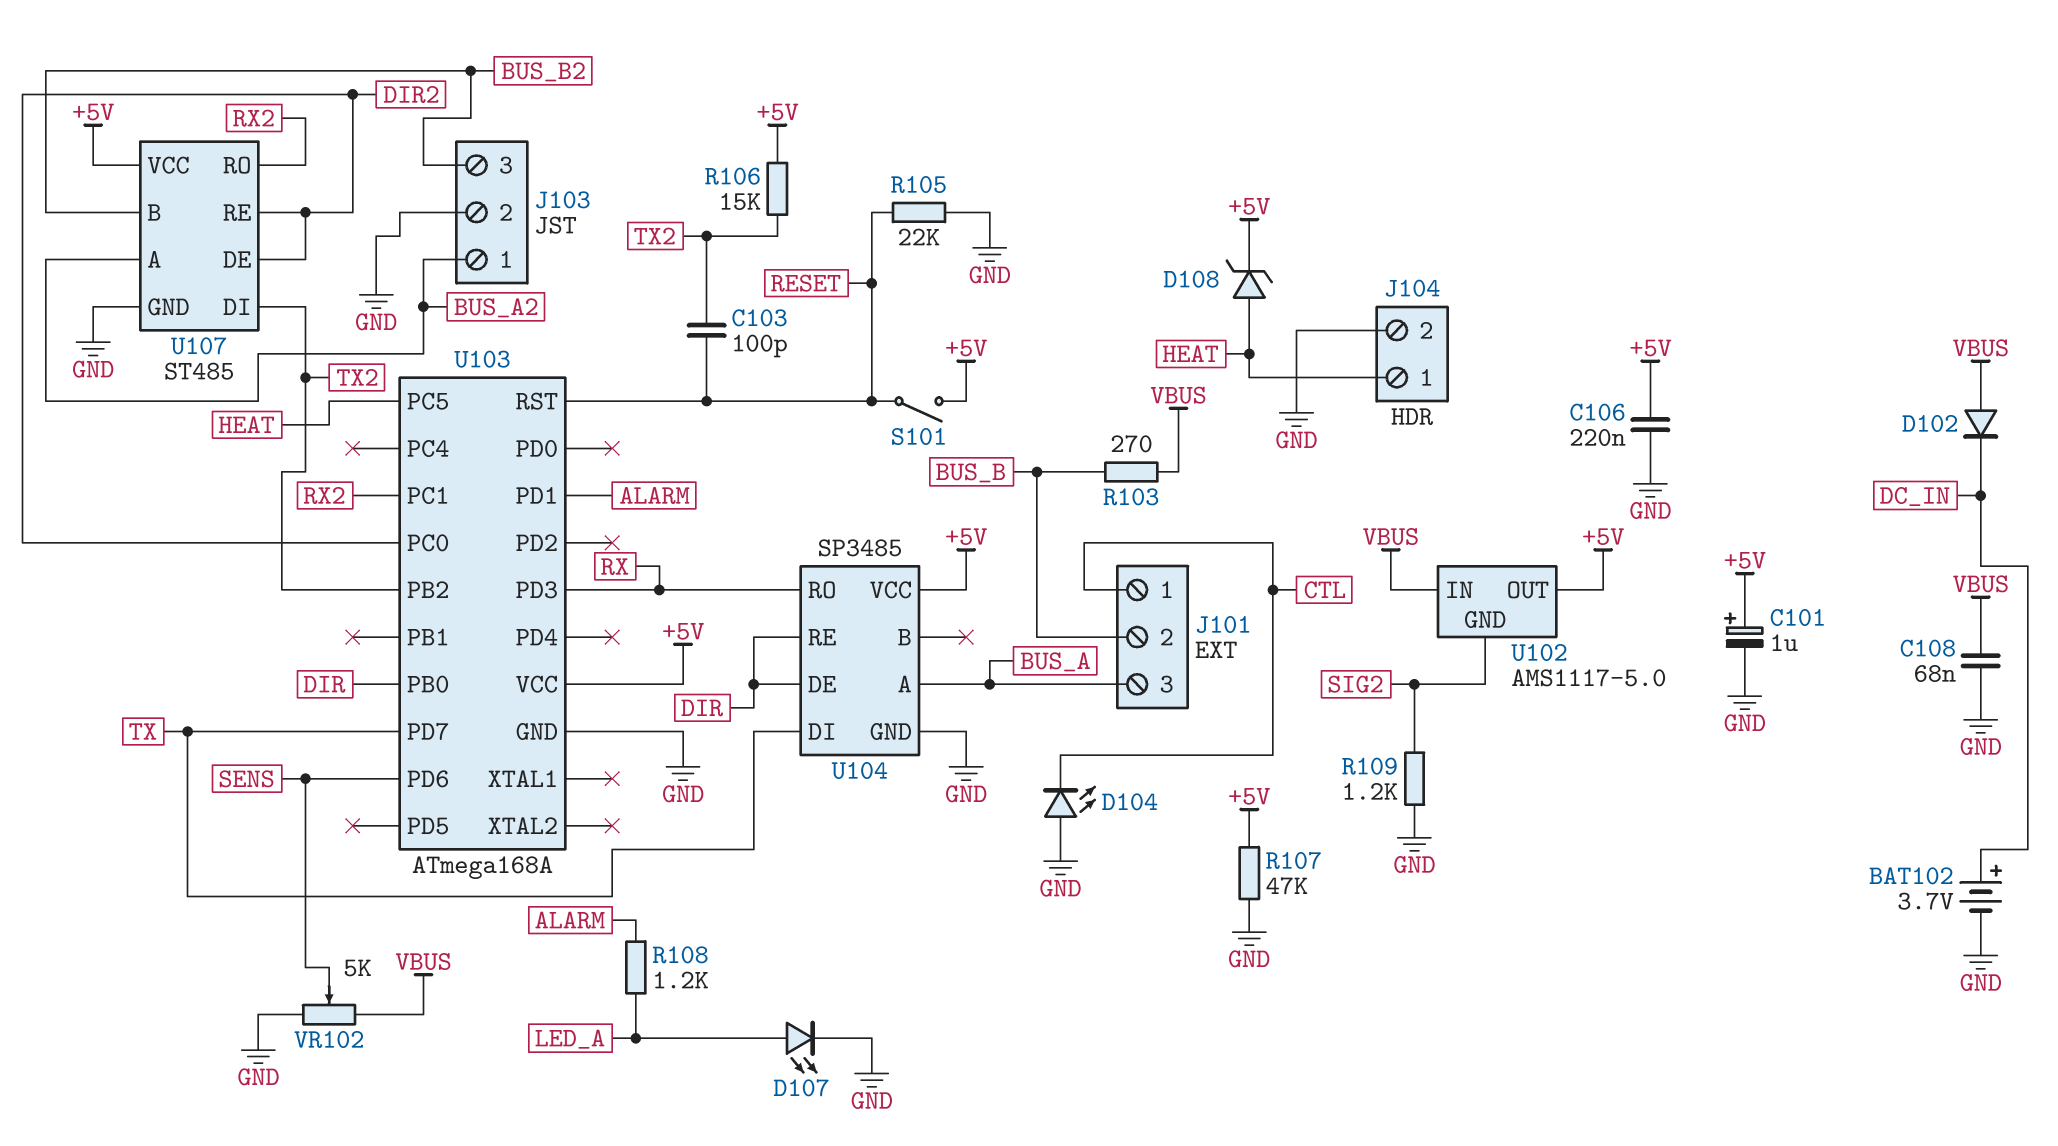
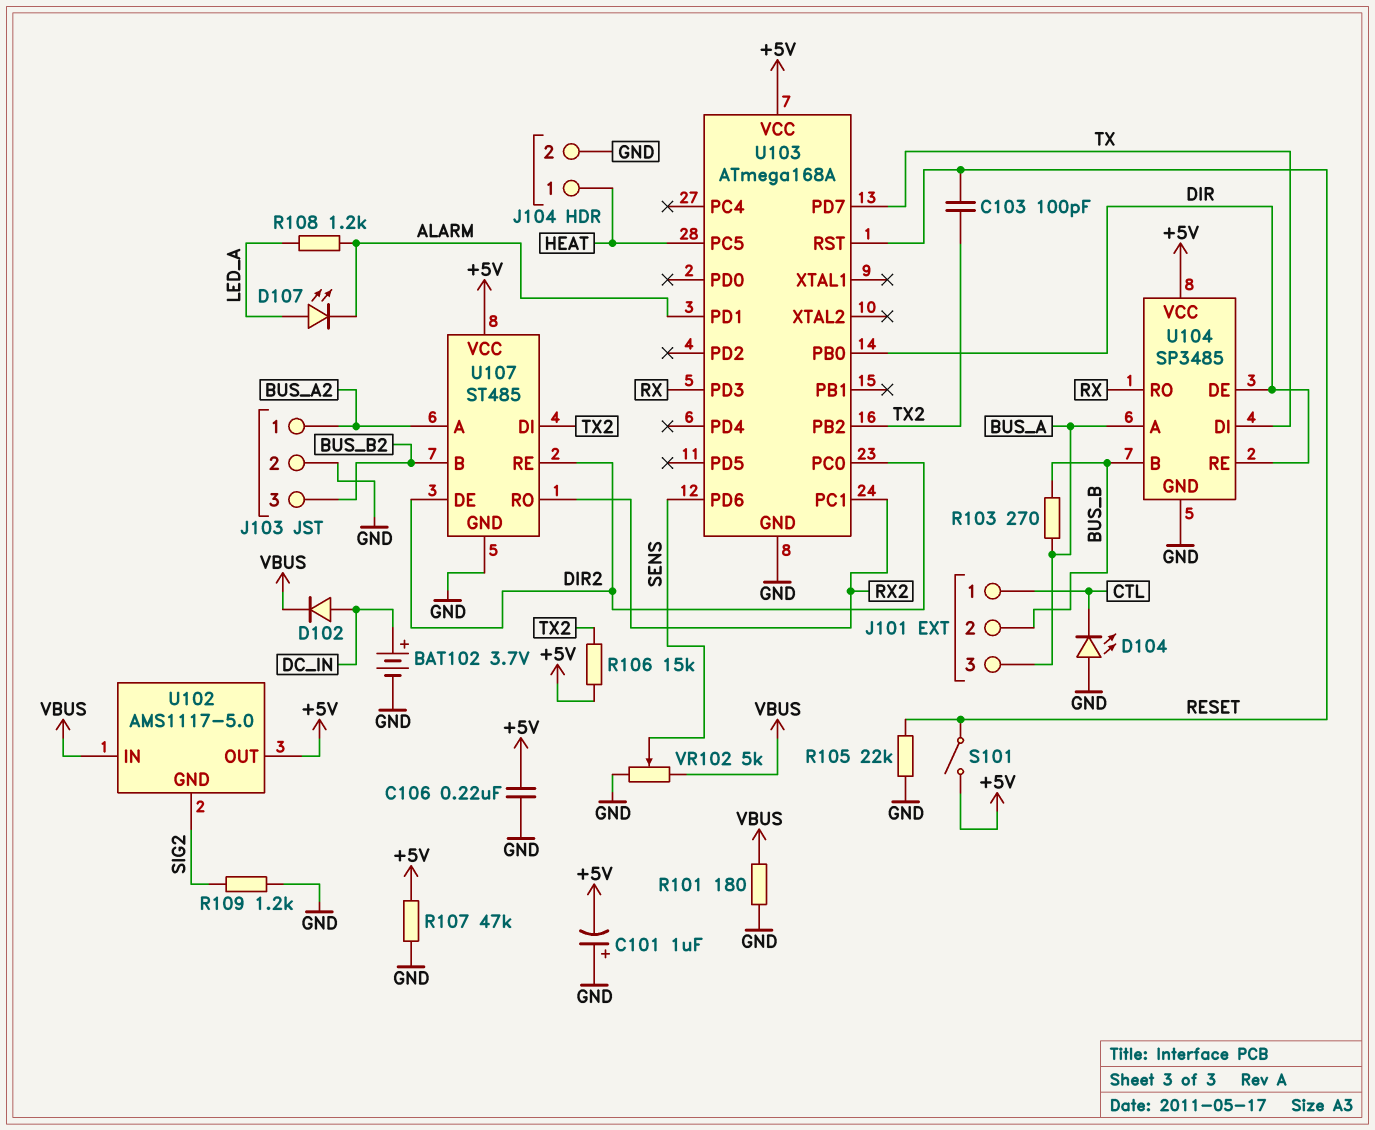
C101: 1uF (plus +5V, minus GND) -> 1uF (plus GND, minus +5V)
C108: 68nF (GND, VBUS) -> none
D102: diode (A VBUS, K DC_IN) -> diode (A DC_IN, K VBUS)
D107: LED (A LED_A, K GND) -> LED (A LED_A, K ALARM)
D108: zener (A HEAT, K +5V) -> none
R101: none -> 180 (GND, VBUS)
R103: 270 (BUS_B, VBUS) -> 270 (BUS_A, BUS_B)
U104 pin B: none -> BUS_B

